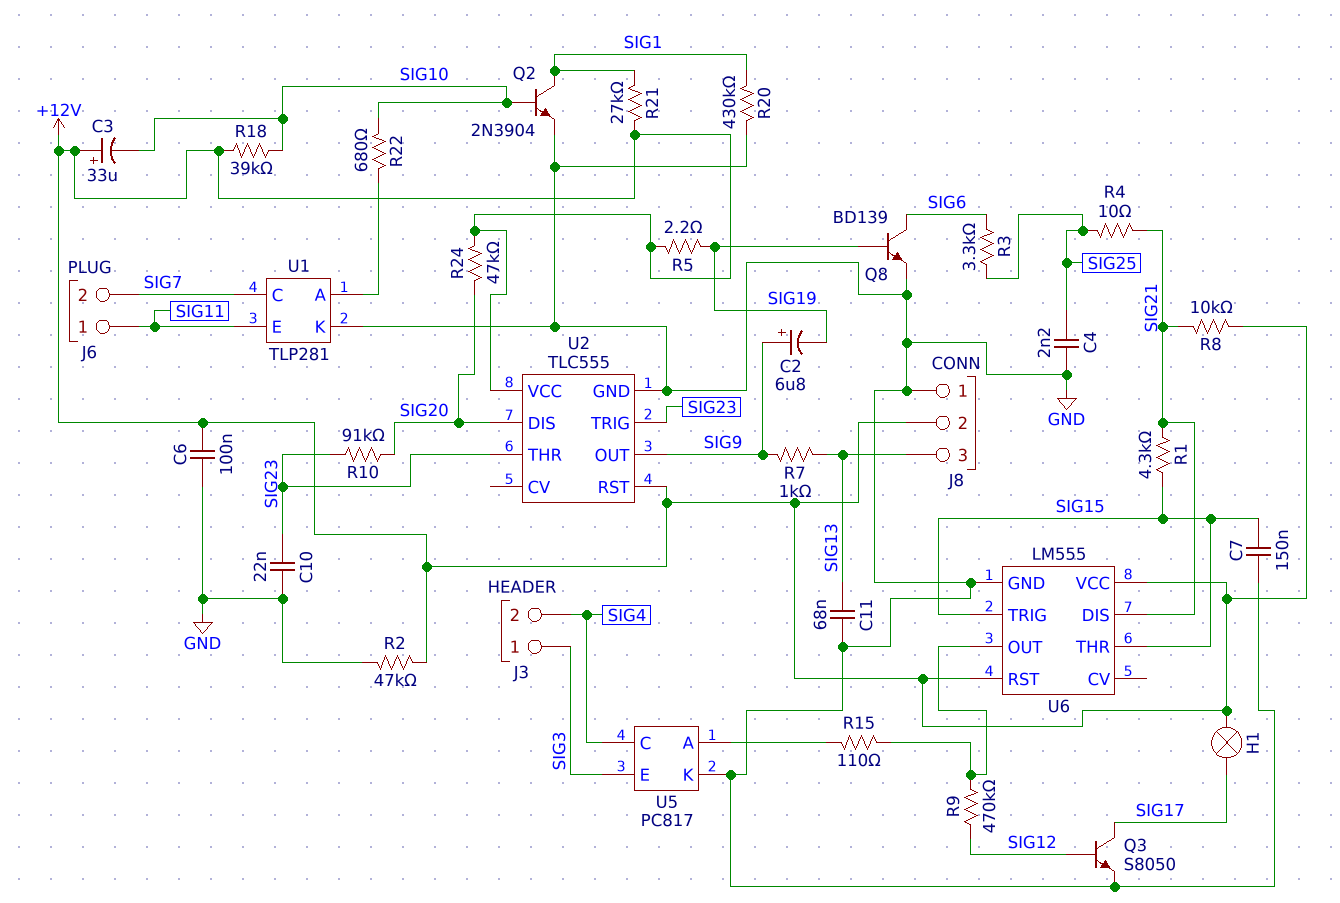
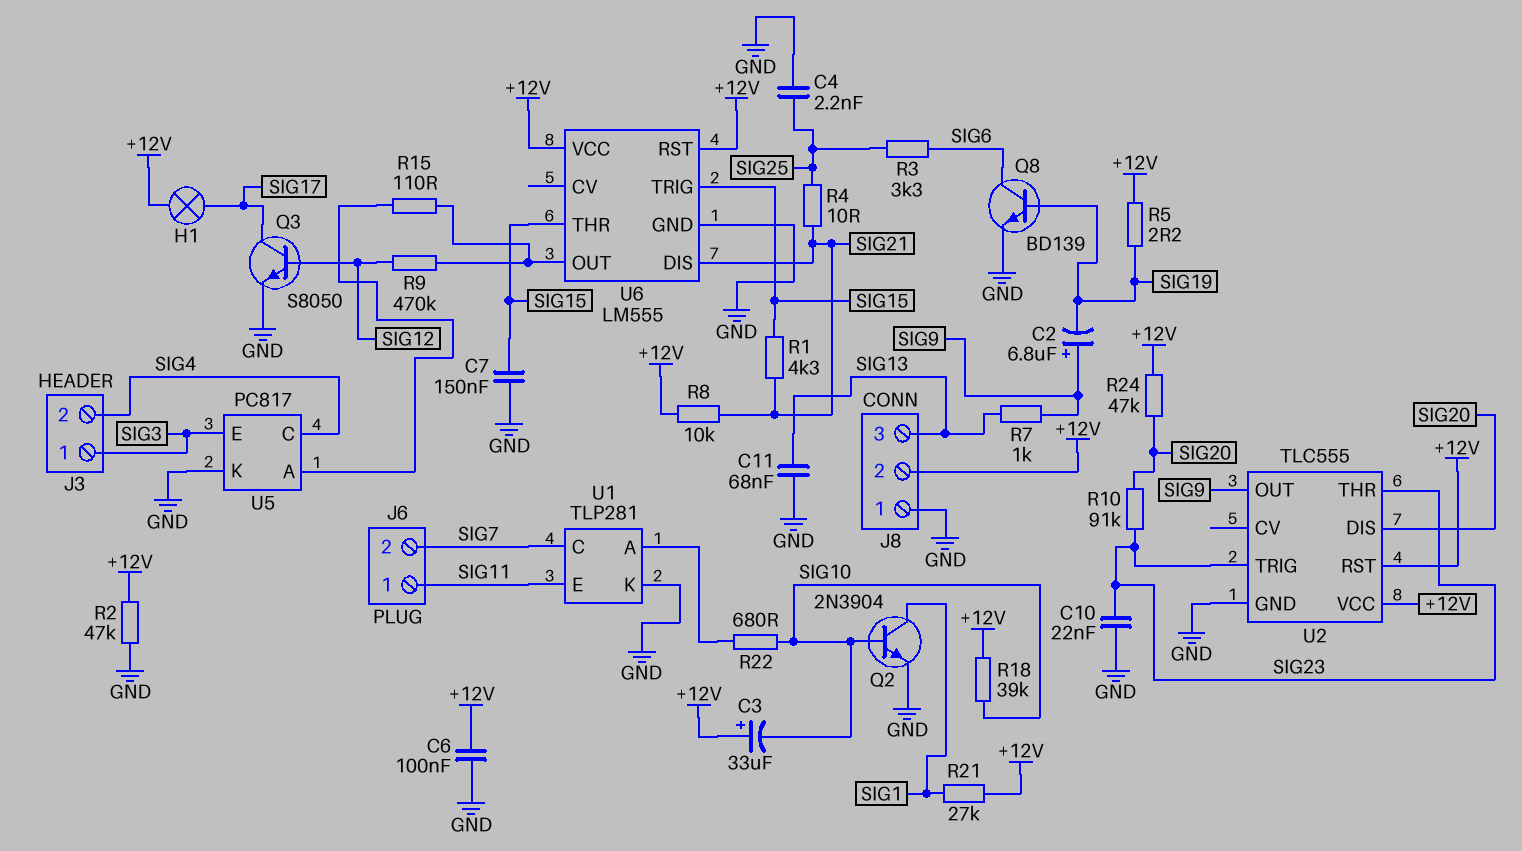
R20: 430k (GND, SIG1) -> none

